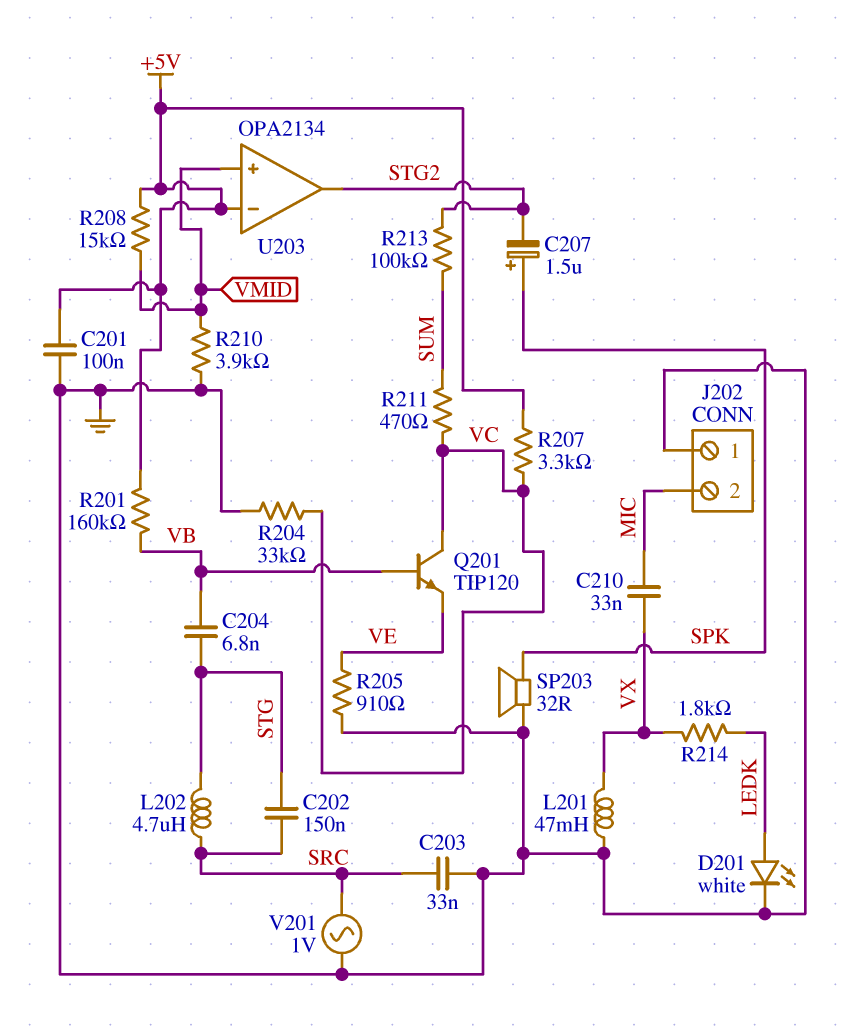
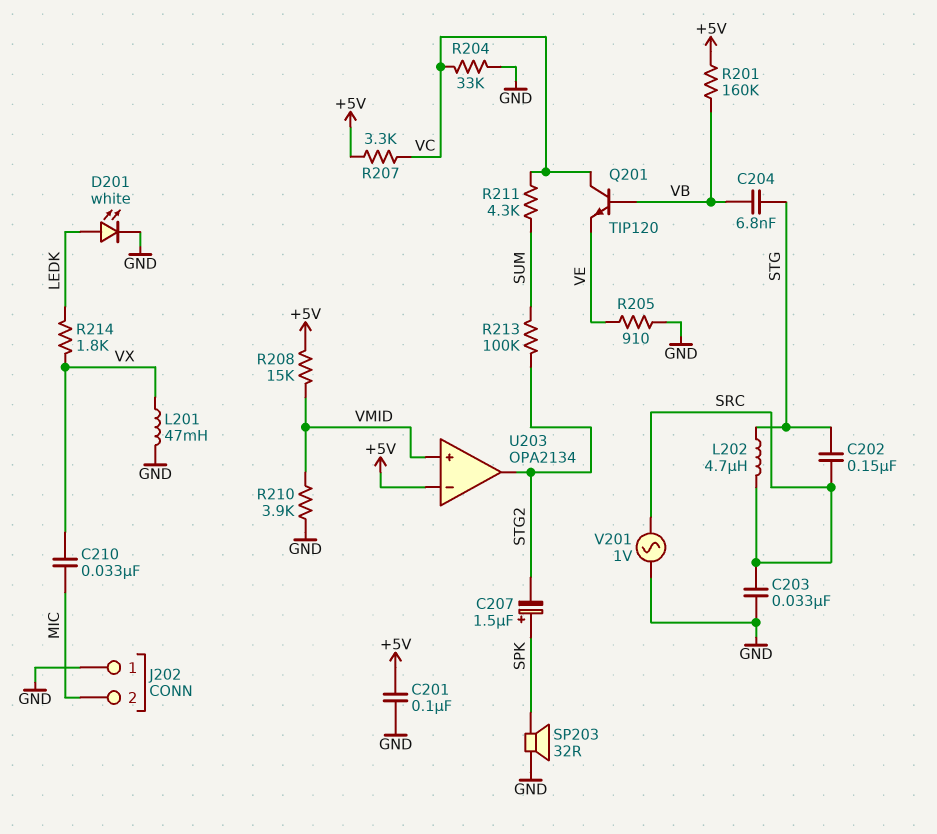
R211: 470 (SUM, VC) -> 4.3k (SUM, VC)

